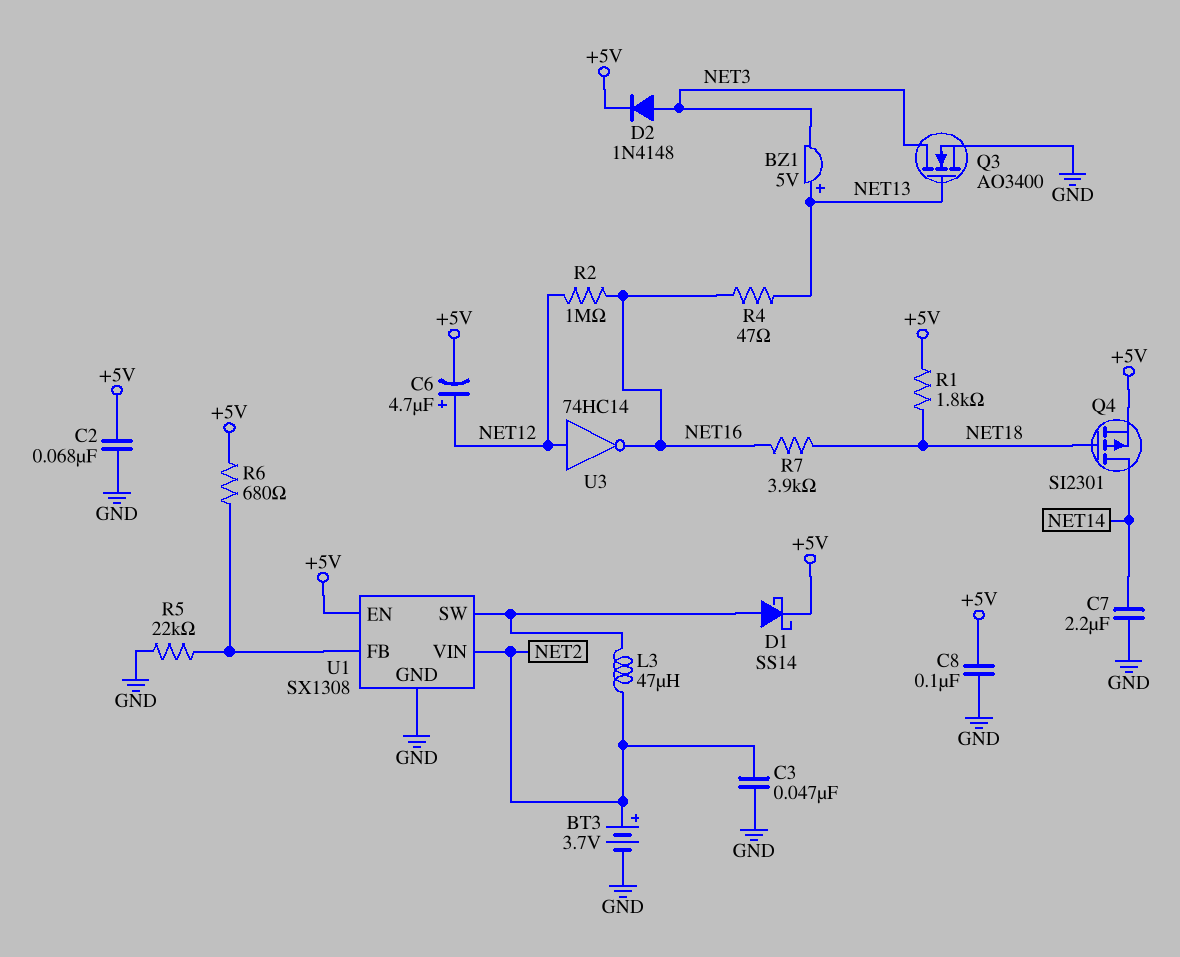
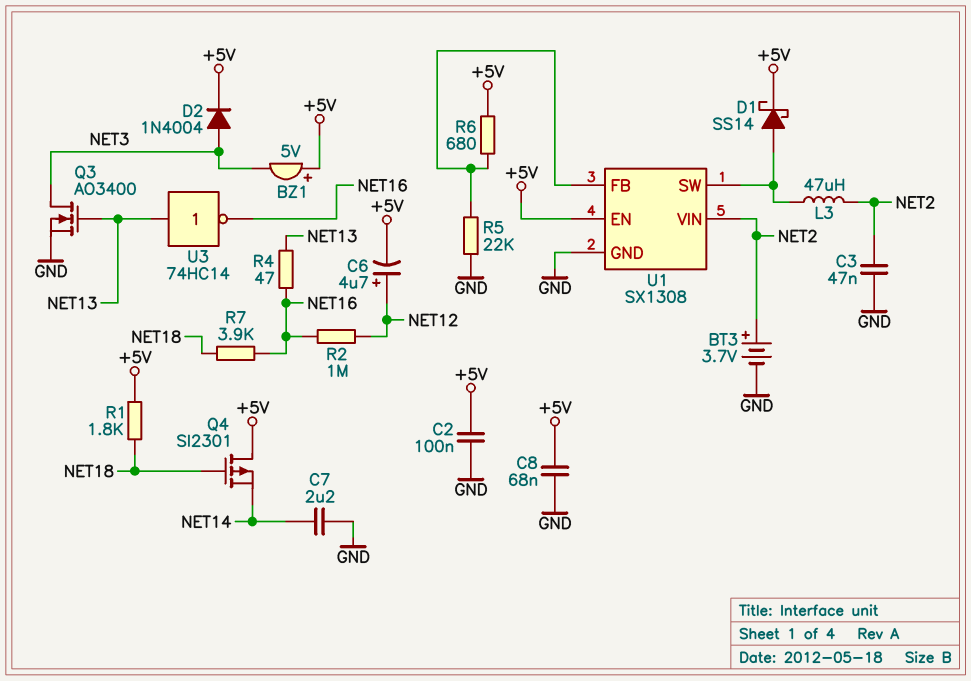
BZ1: buzzer 5V (plus NET13, minus NET3) -> buzzer 5V (plus +5V, minus NET3)
C2: 68nF (+5V, GND) -> 100nF (+5V, GND)
C8: 100nF (+5V, GND) -> 68nF (+5V, GND)
D2: diode 1N4148 (A NET3, K +5V) -> diode 1N4004 (A NET3, K +5V)
Q4: PMOS SI2301 (G NET18, D NET14, S +5V) -> PMOS SI2301 (G NET18, D +5V, S NET14)
U3: NOT 74HC14 (in NET12, out NET16) -> NOT 74HC14 (in NET13, out NET16)

